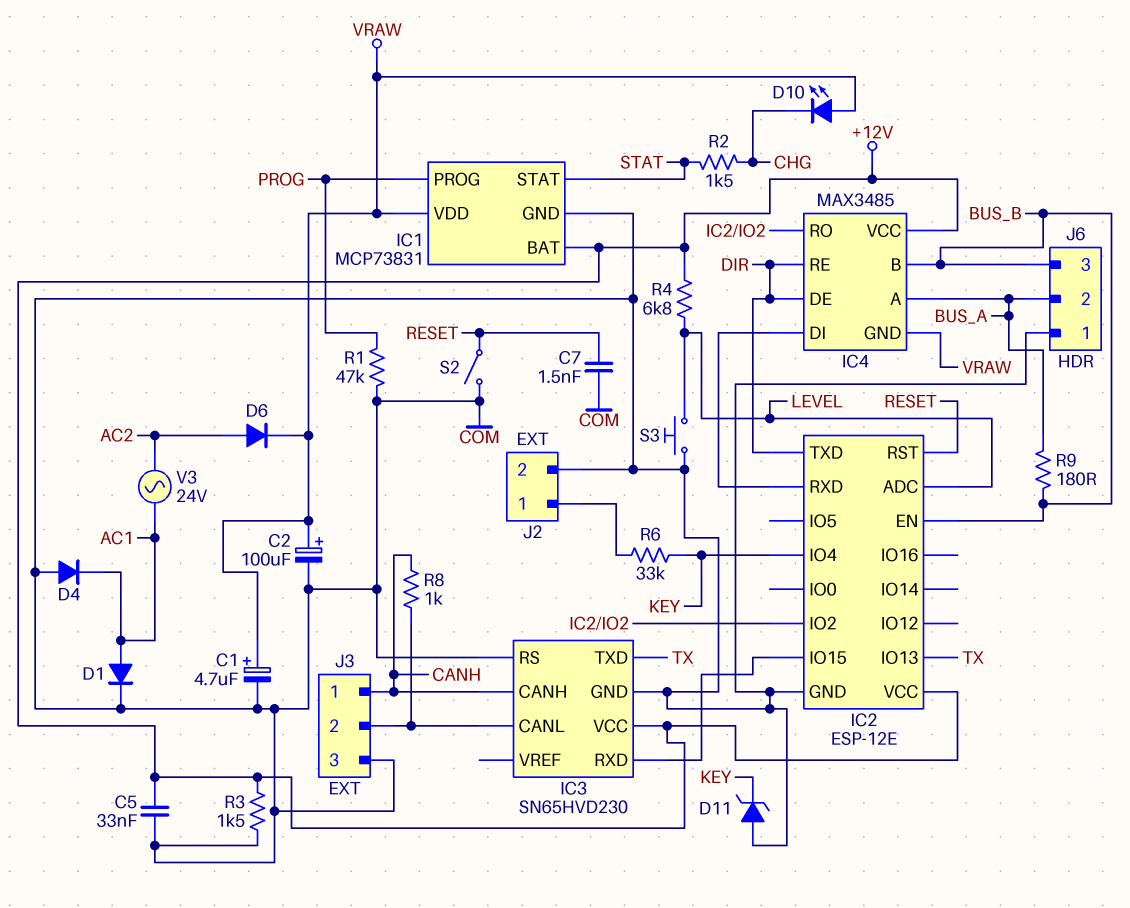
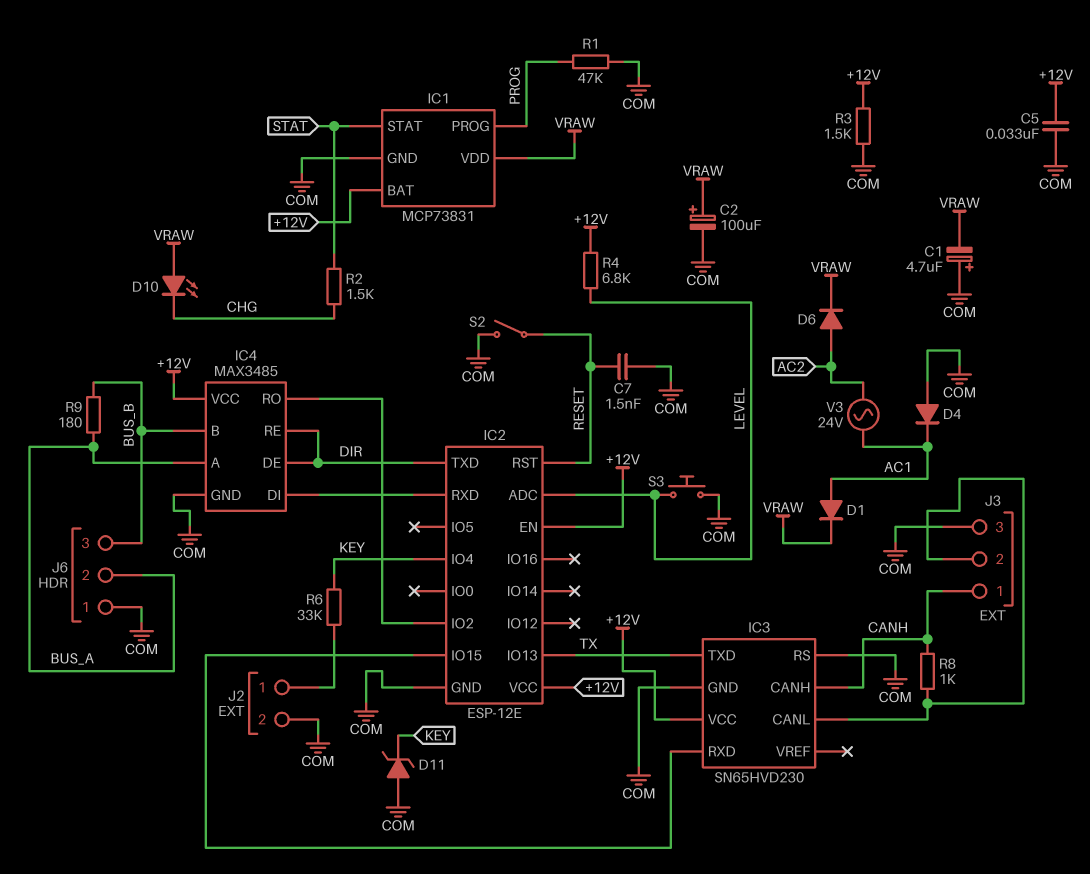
C1: 4.7uF (plus VRAW, minus COM) -> 4.7uF (plus COM, minus VRAW)
D1: diode (A AC1, K COM) -> diode (A AC1, K VRAW)
IC2 pin EN: BUS_B -> +12V
IC4 pin GND: VRAW -> COM

